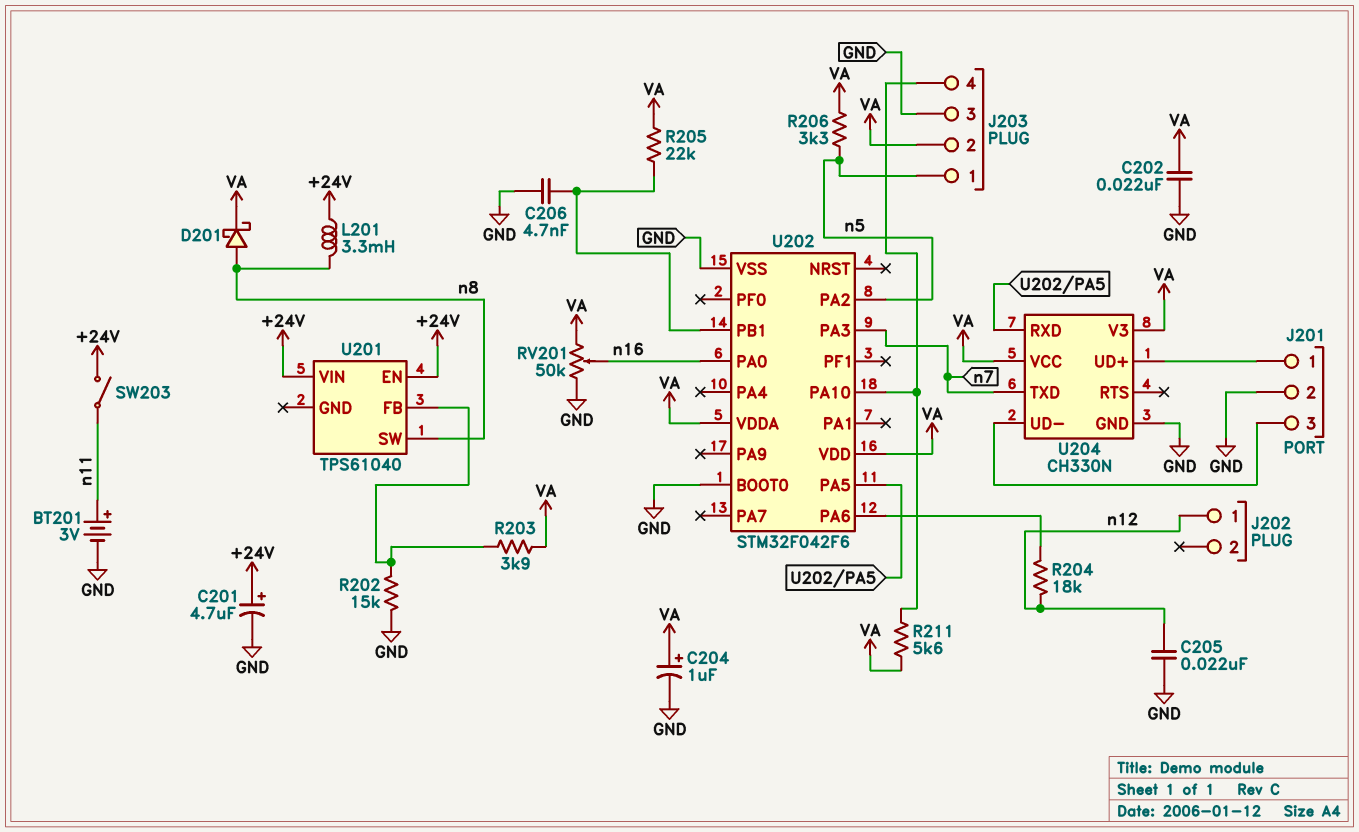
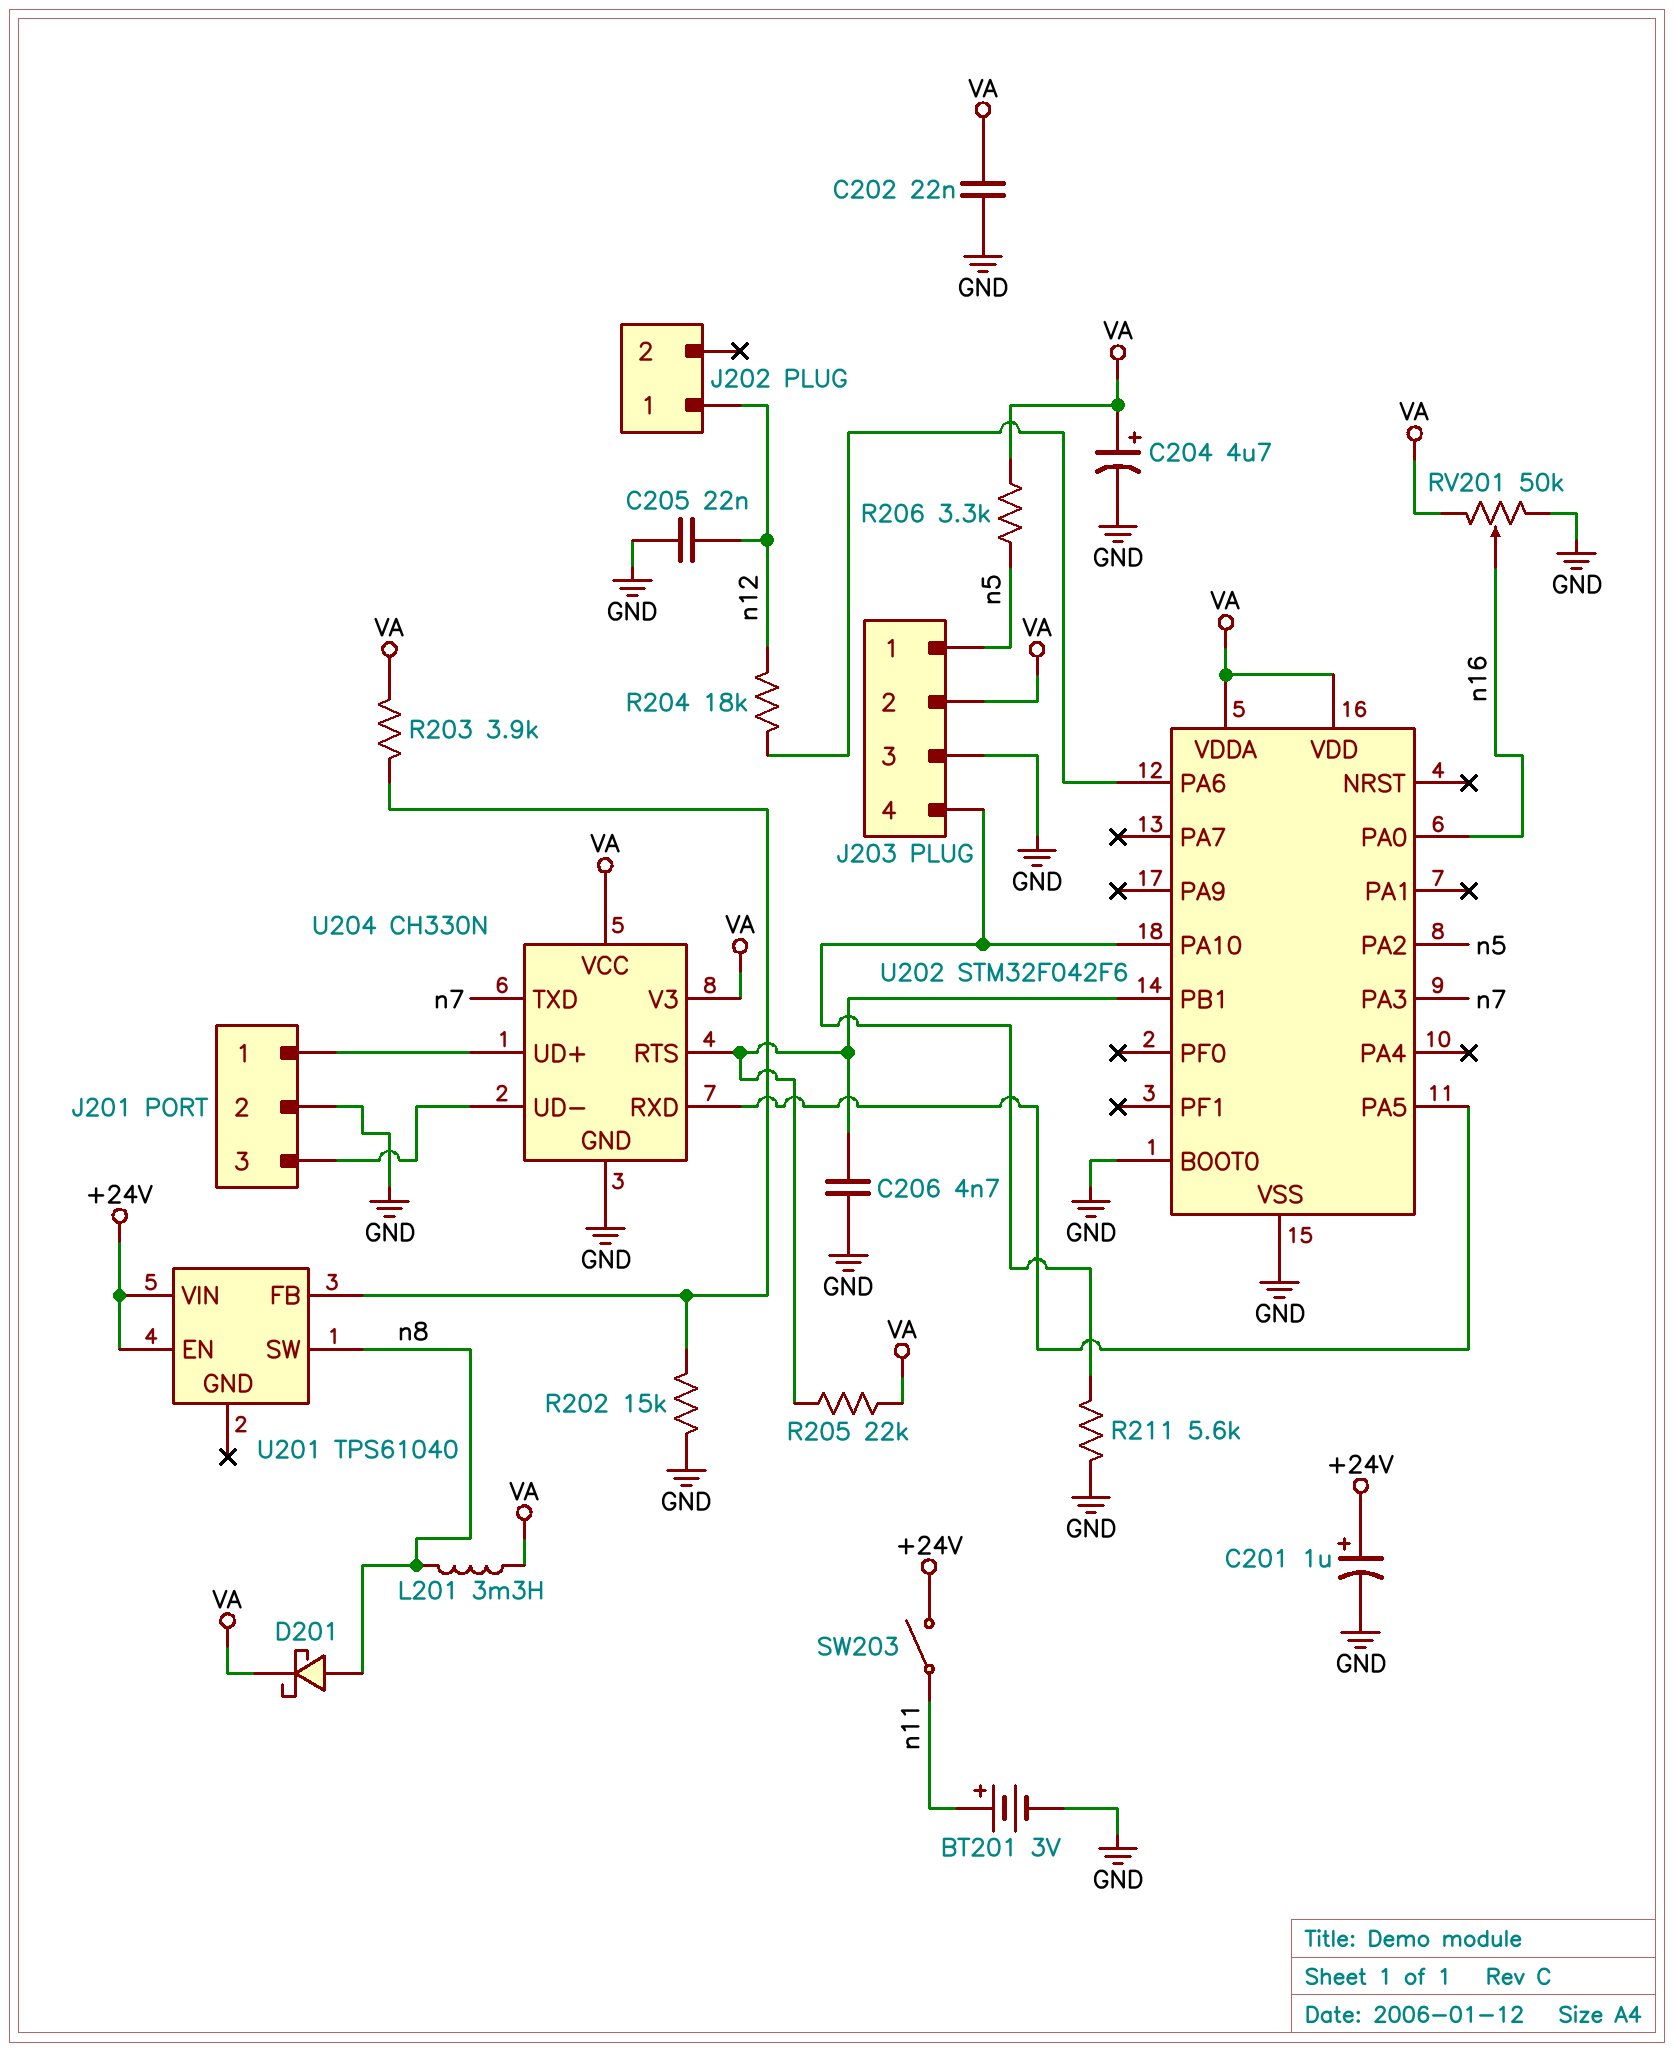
C201: 4.7uF (plus +24V, minus GND) -> 1uF (plus +24V, minus GND)
C204: 1uF (plus VA, minus GND) -> 4.7uF (plus VA, minus GND)
L201: 3.3mH (+24V, n8) -> 3.3mH (VA, n8)
R211: 5.6k (J203/4, VA) -> 5.6k (GND, J203/4)
U204 pin RTS: none -> U202/PB1

